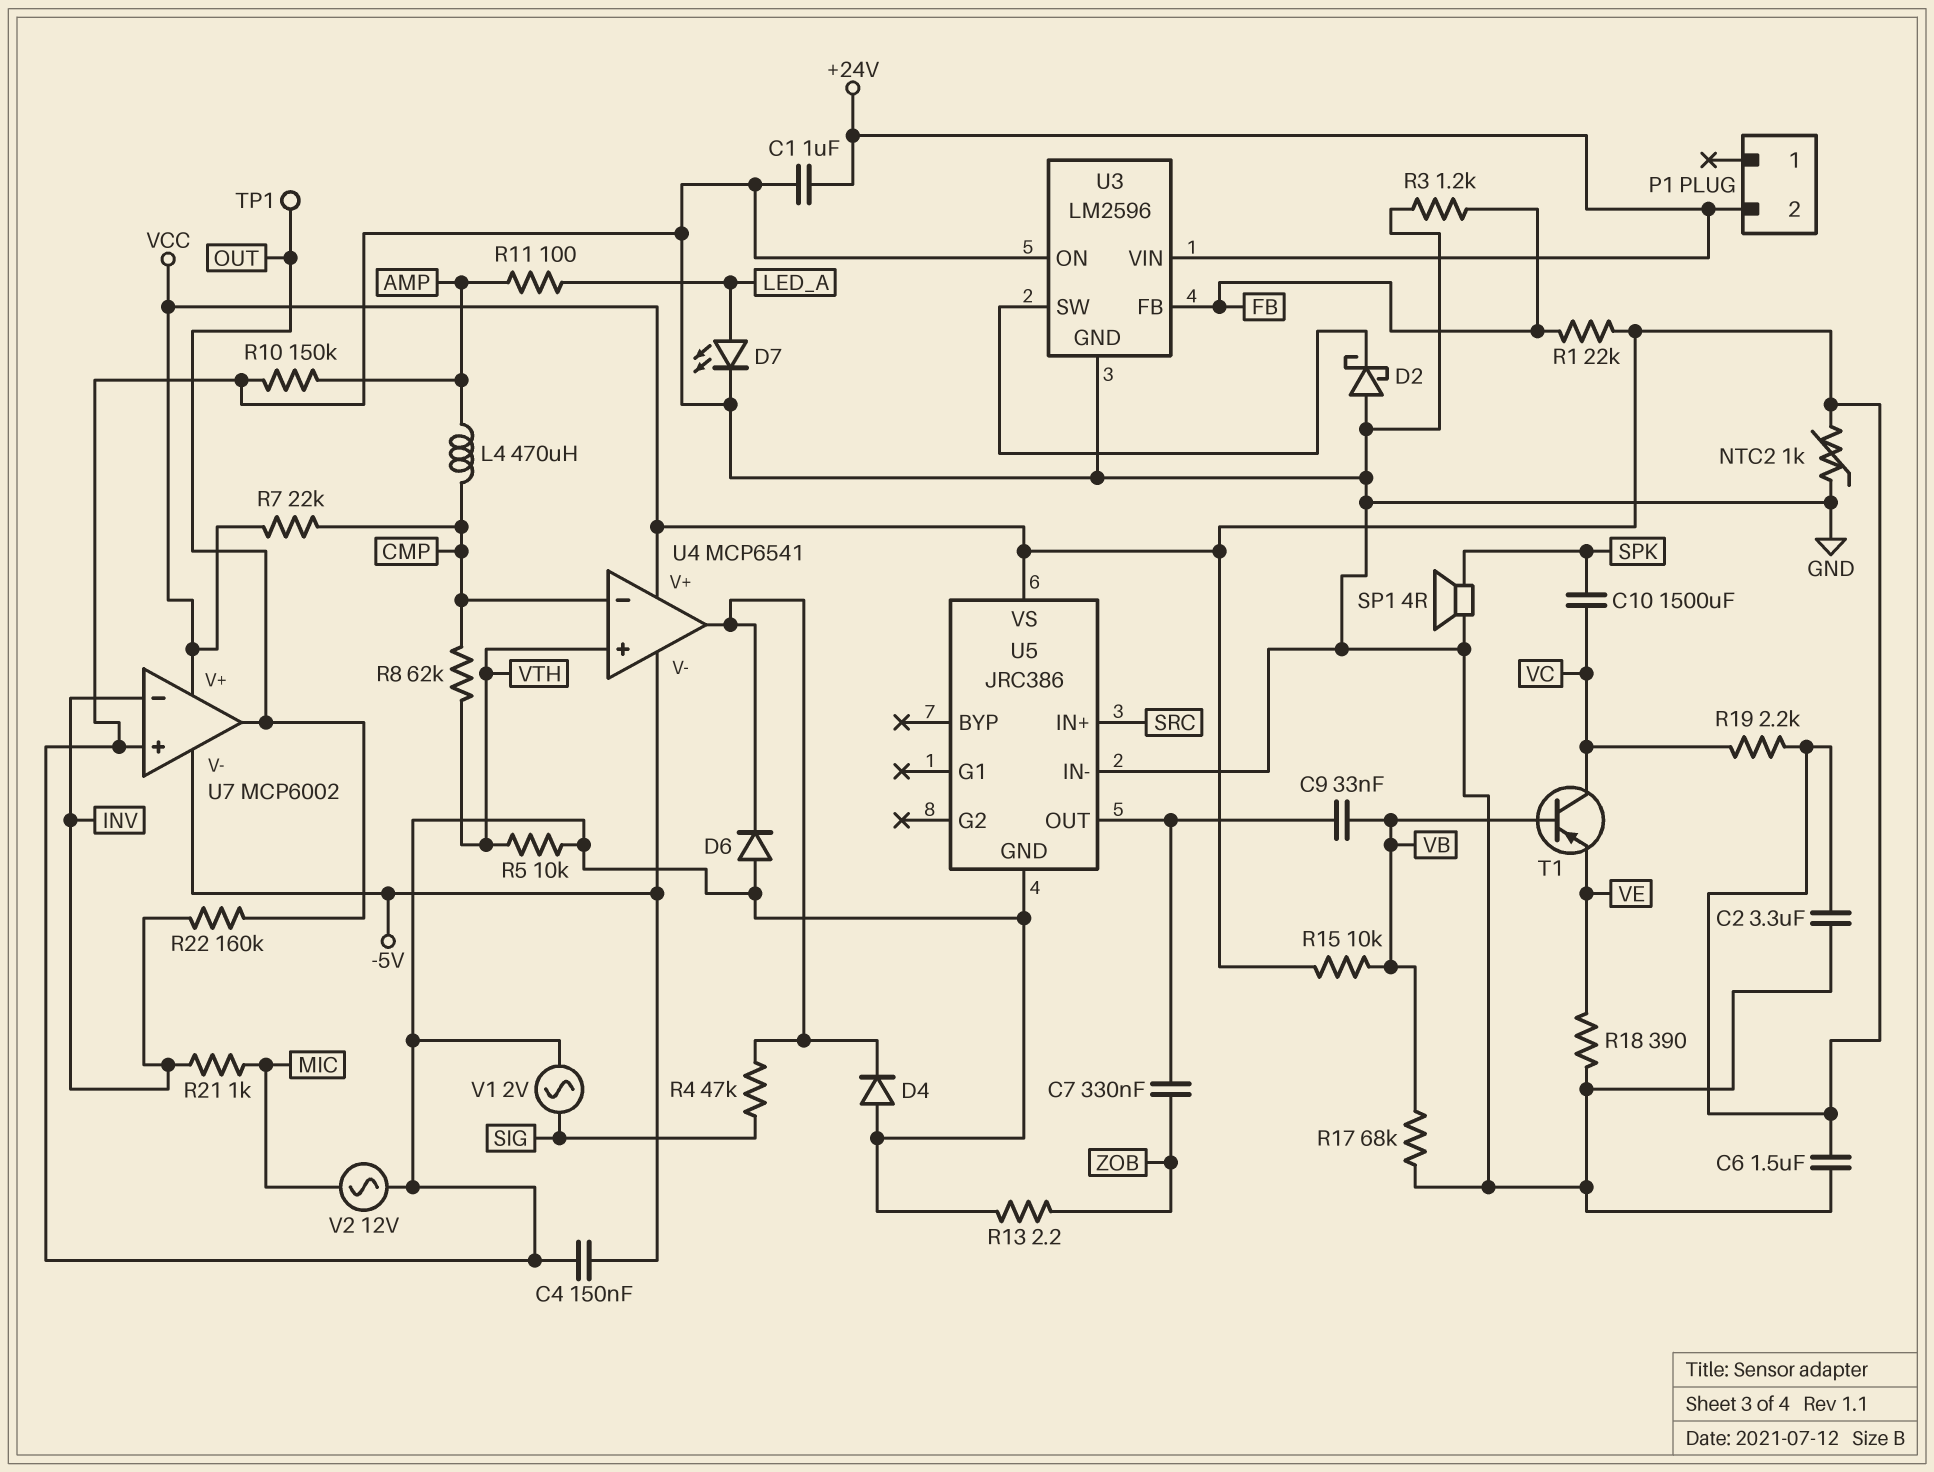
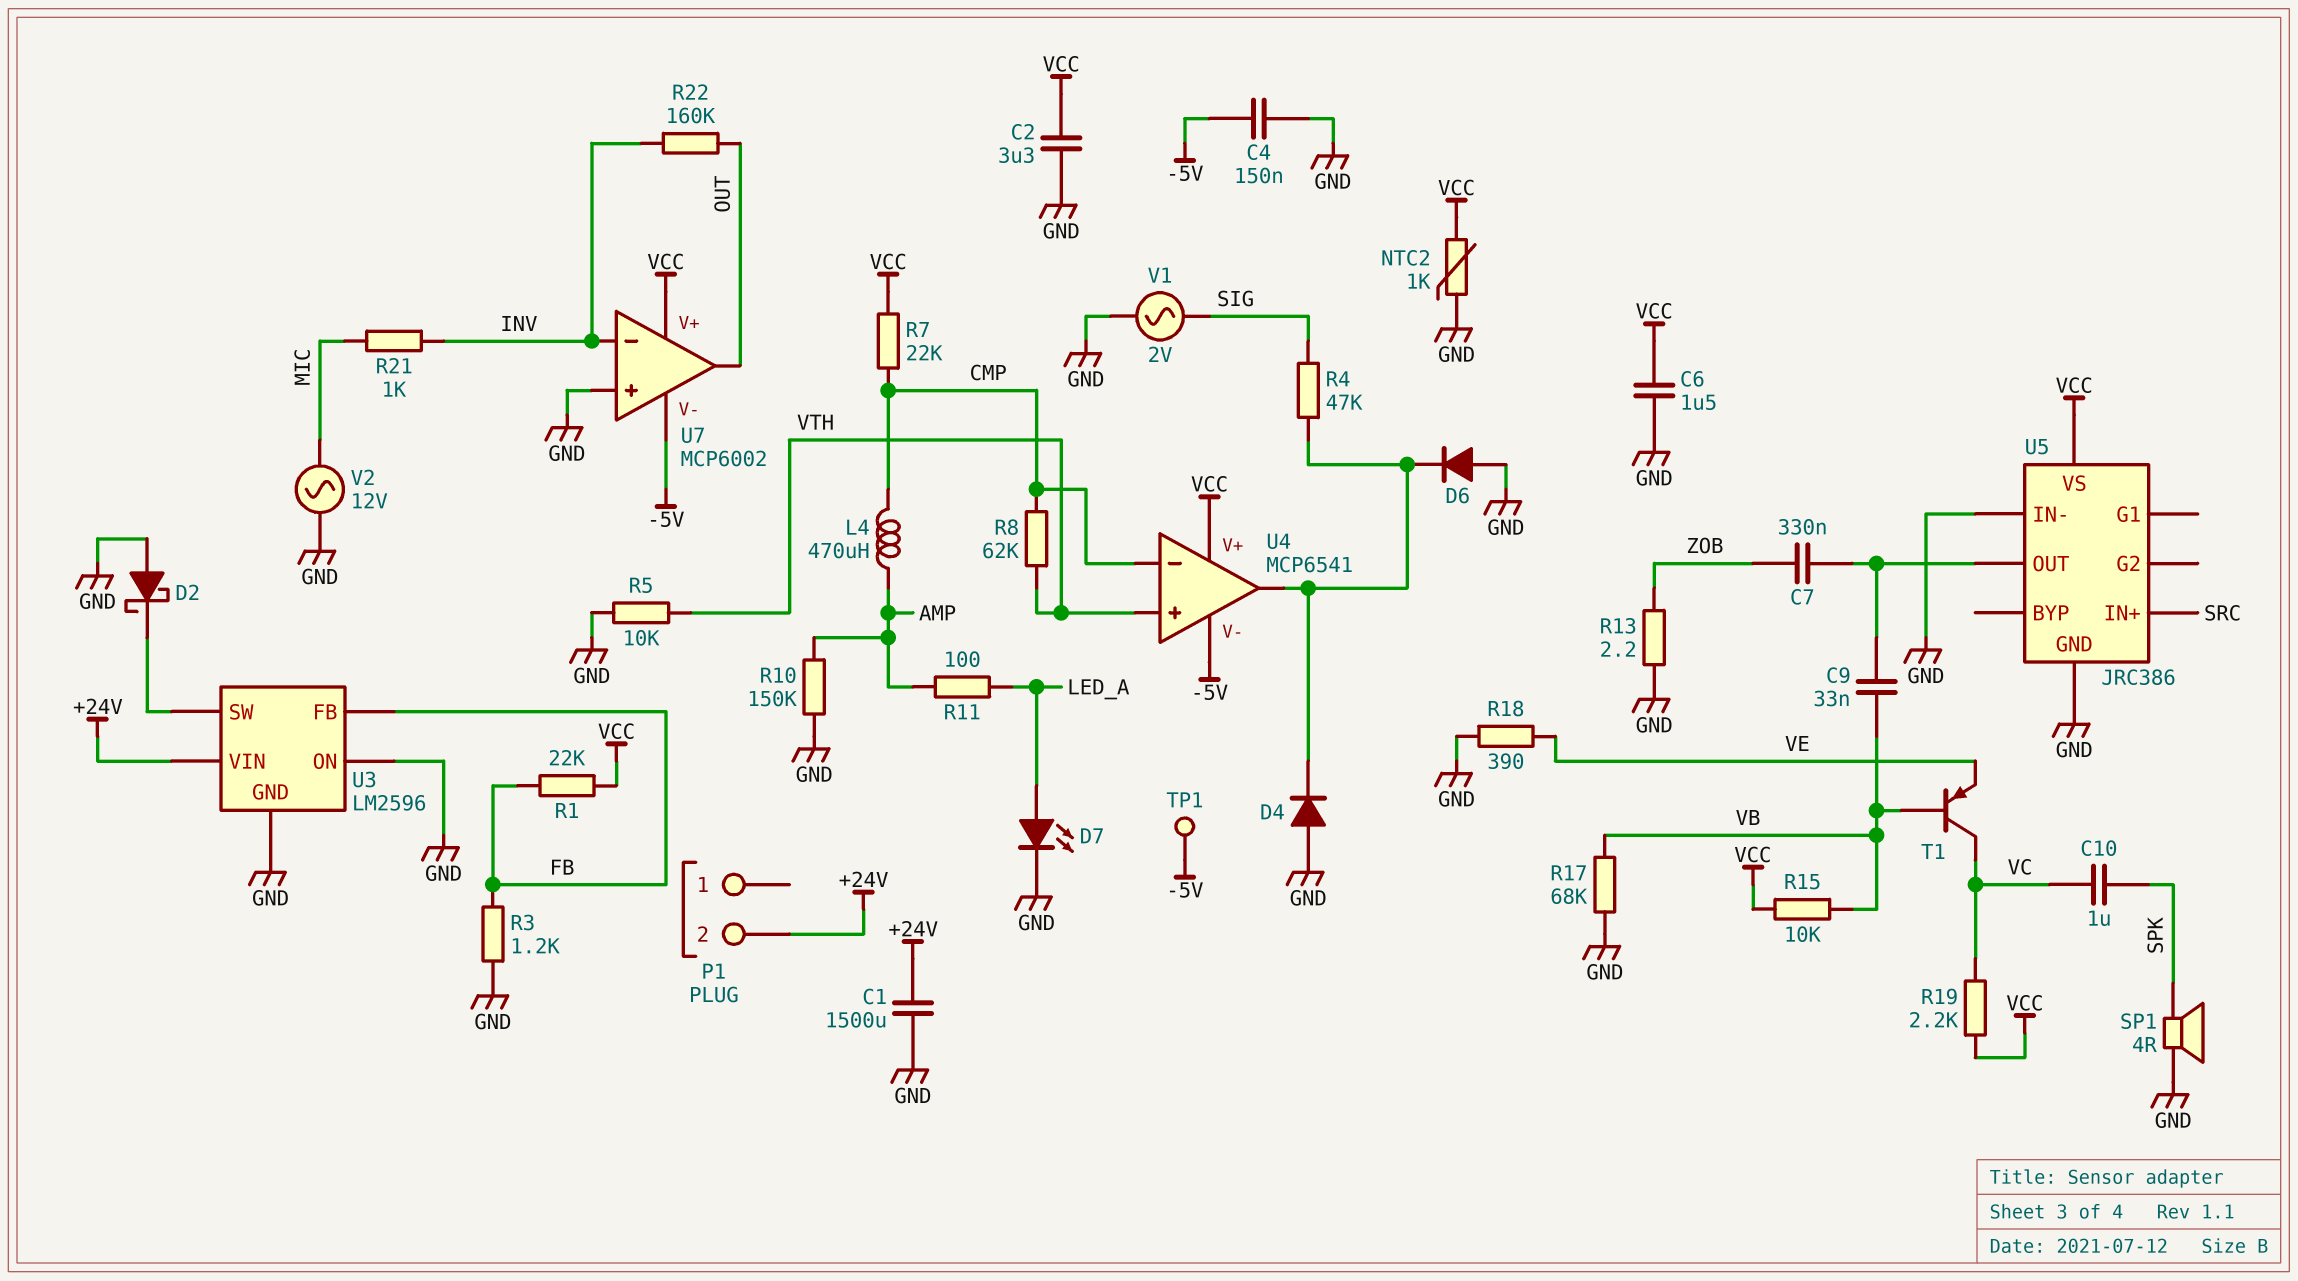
C1: 1uF (+24V, GND) -> 1500uF (+24V, GND)
C10: 1500uF (SPK, VC) -> 1uF (SPK, VC)
TP1: test point (OUT) -> test point (-5V)

